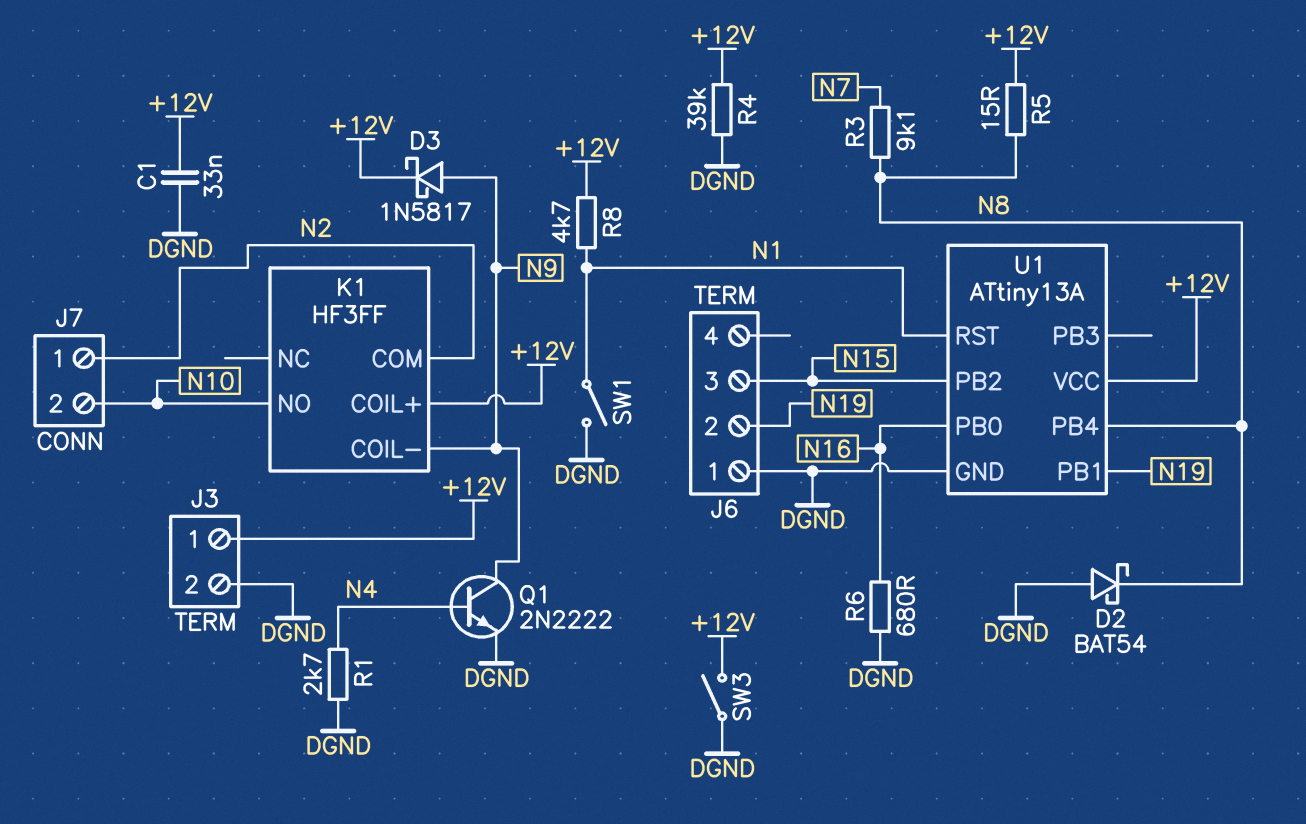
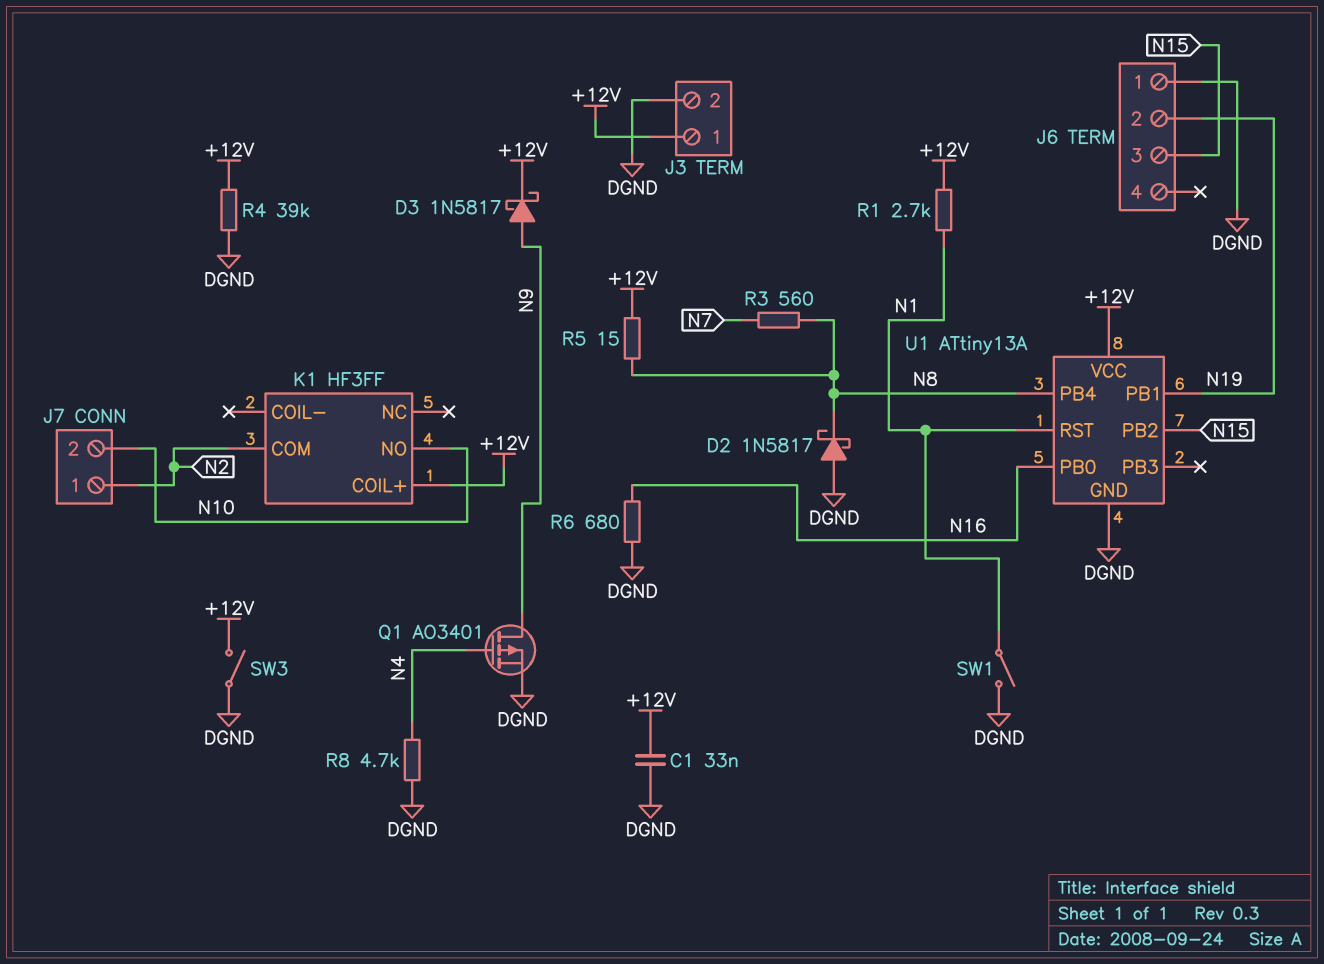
D2: schottky BAT54 (A DGND, K N8) -> schottky 1N5817 (A DGND, K N8)
K1 pin COIL-: N9 -> none
Q1: NPN 2N2222 (B N4, C N9, E DGND) -> PMOS AO3401 (G N4, D N9, S DGND)
R1: 2.7k (DGND, N4) -> 2.7k (+12V, N1)
R3: 9.1k (N7, N8) -> 560 (N7, N8)
R8: 4.7k (+12V, N1) -> 4.7k (DGND, N4)

